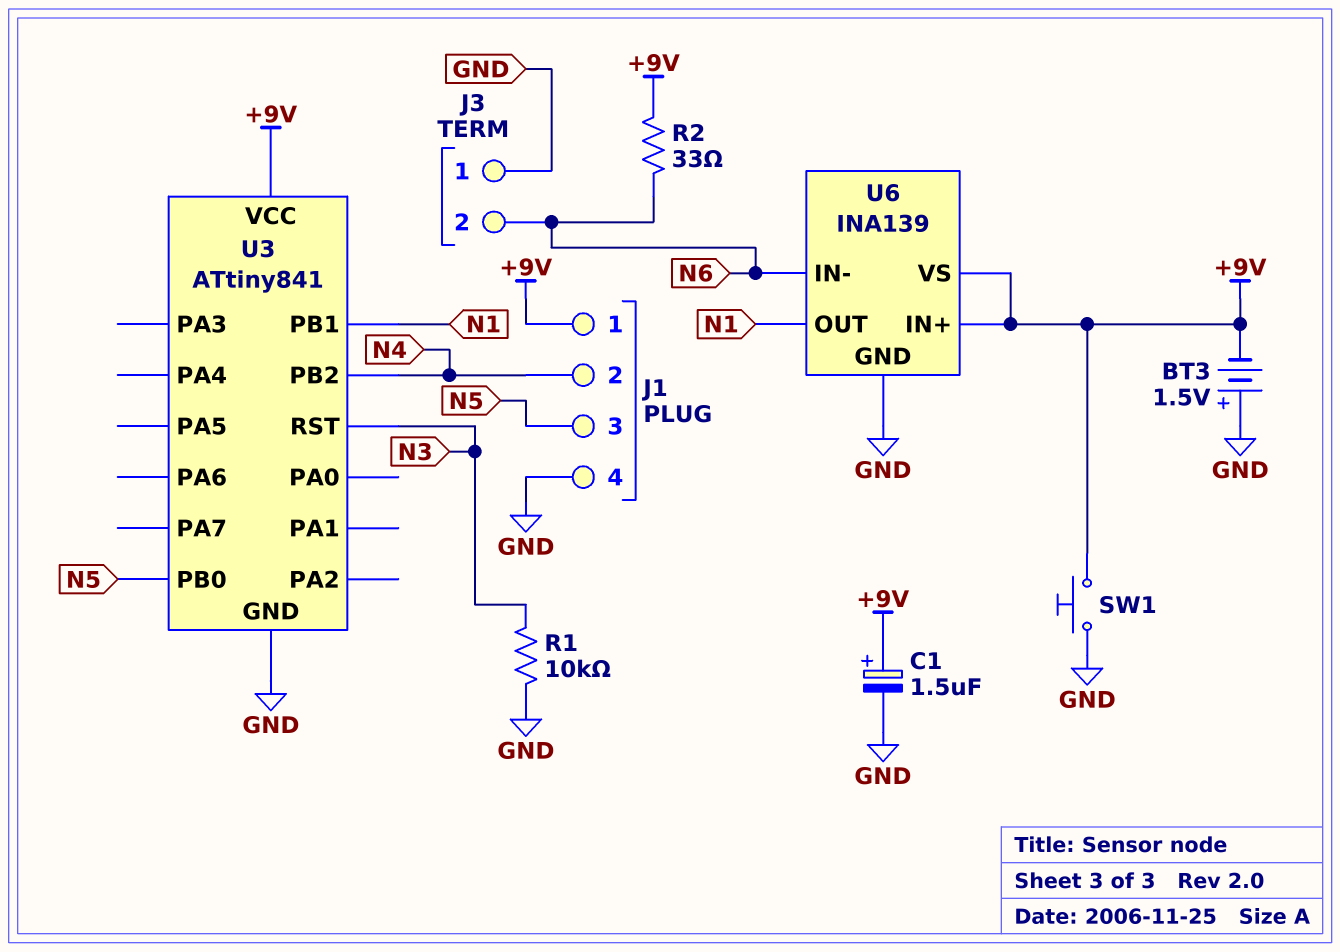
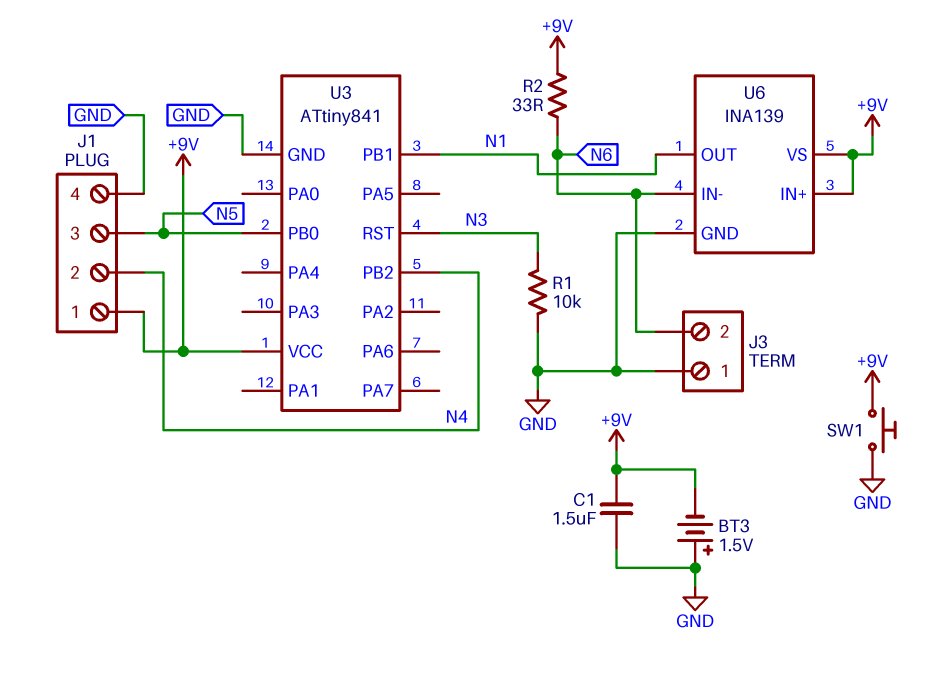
C1: 1.5uF (plus +9V, minus GND) -> 1.5uF (+9V, GND)

